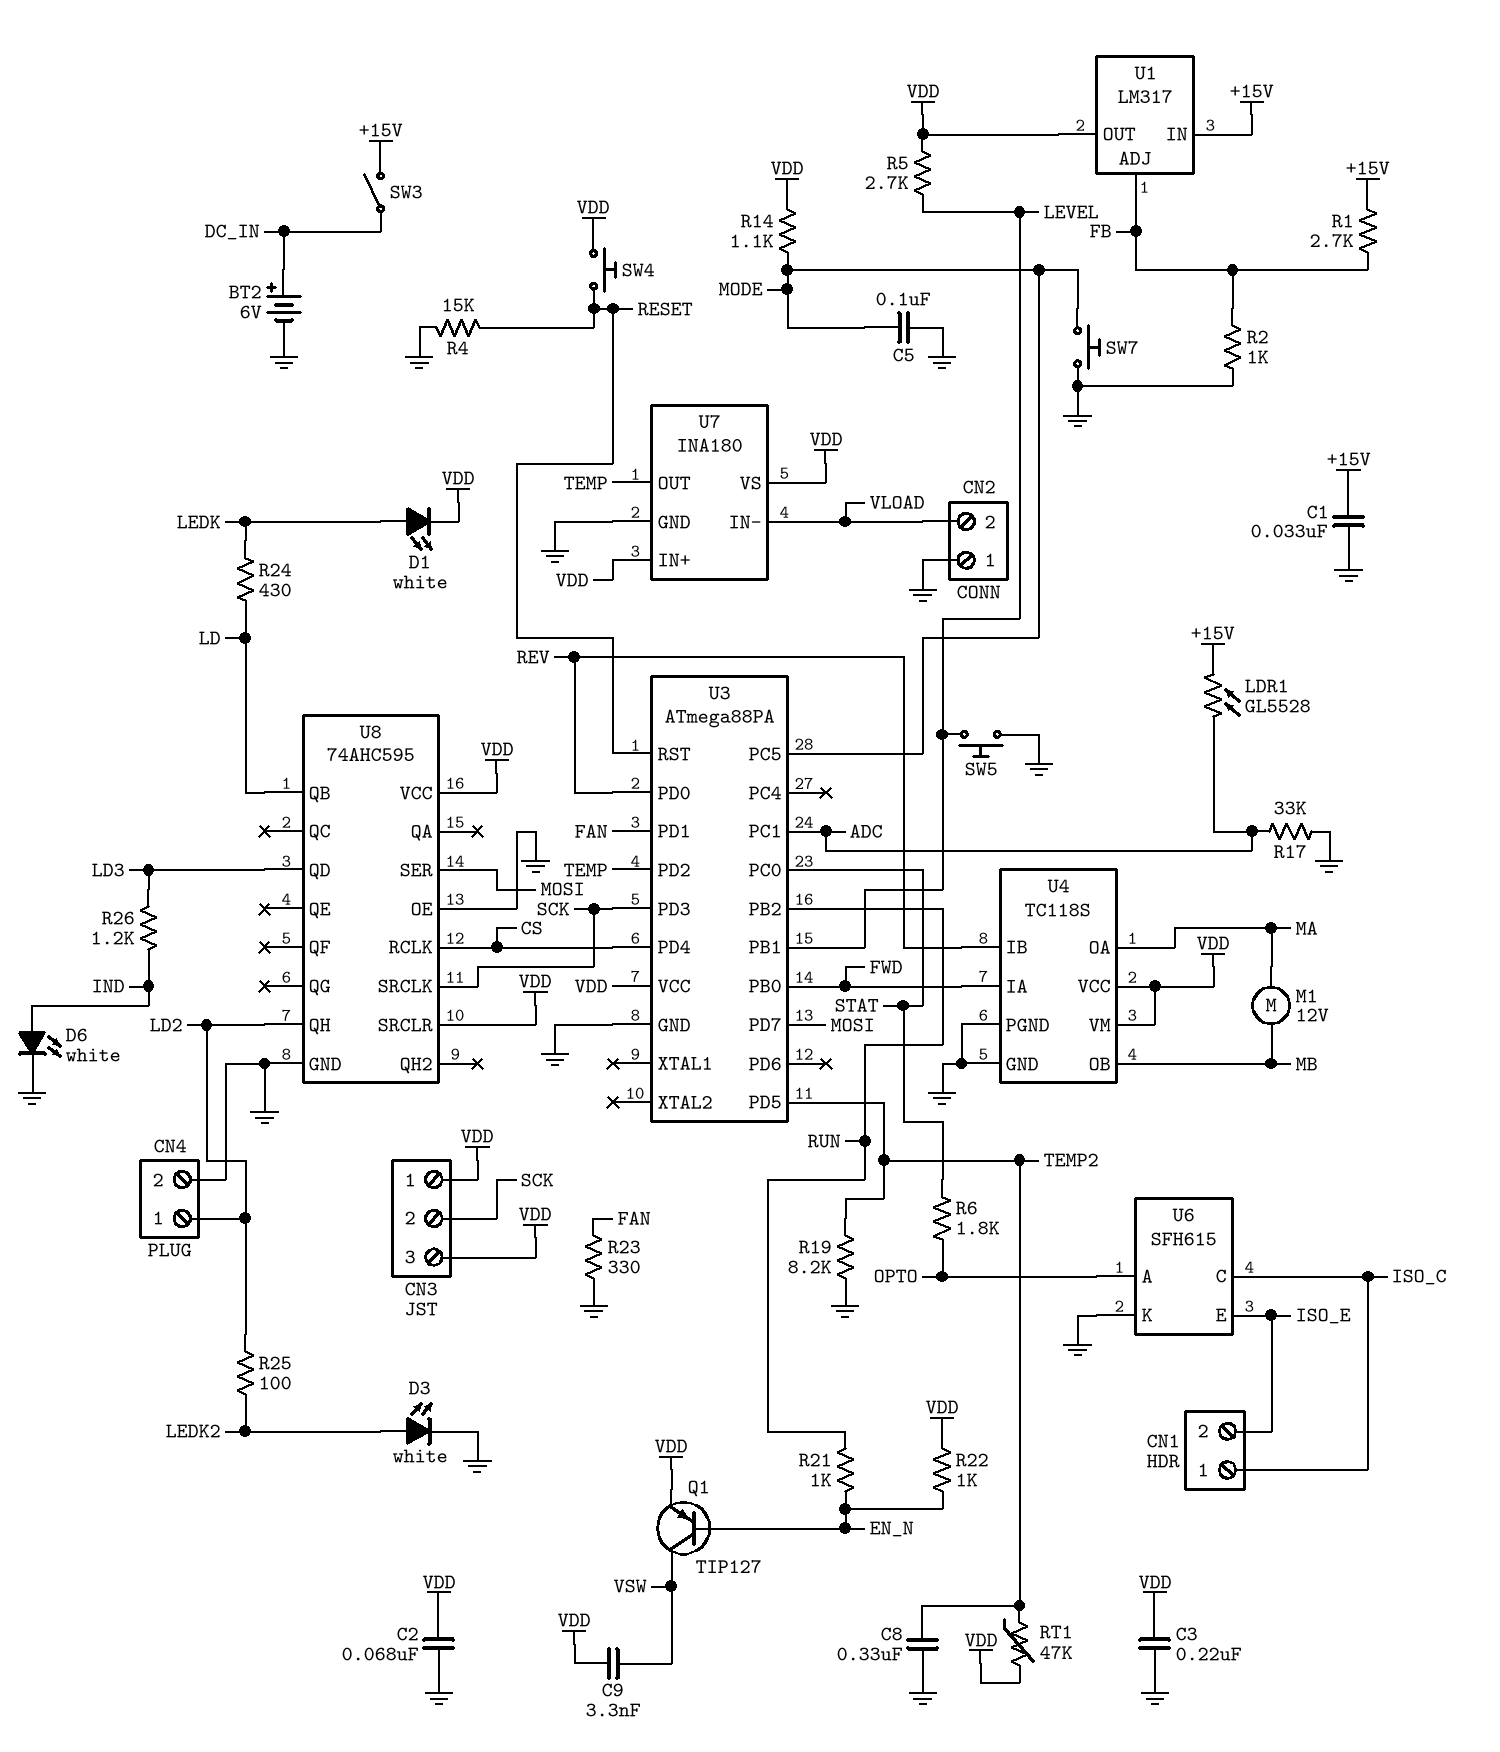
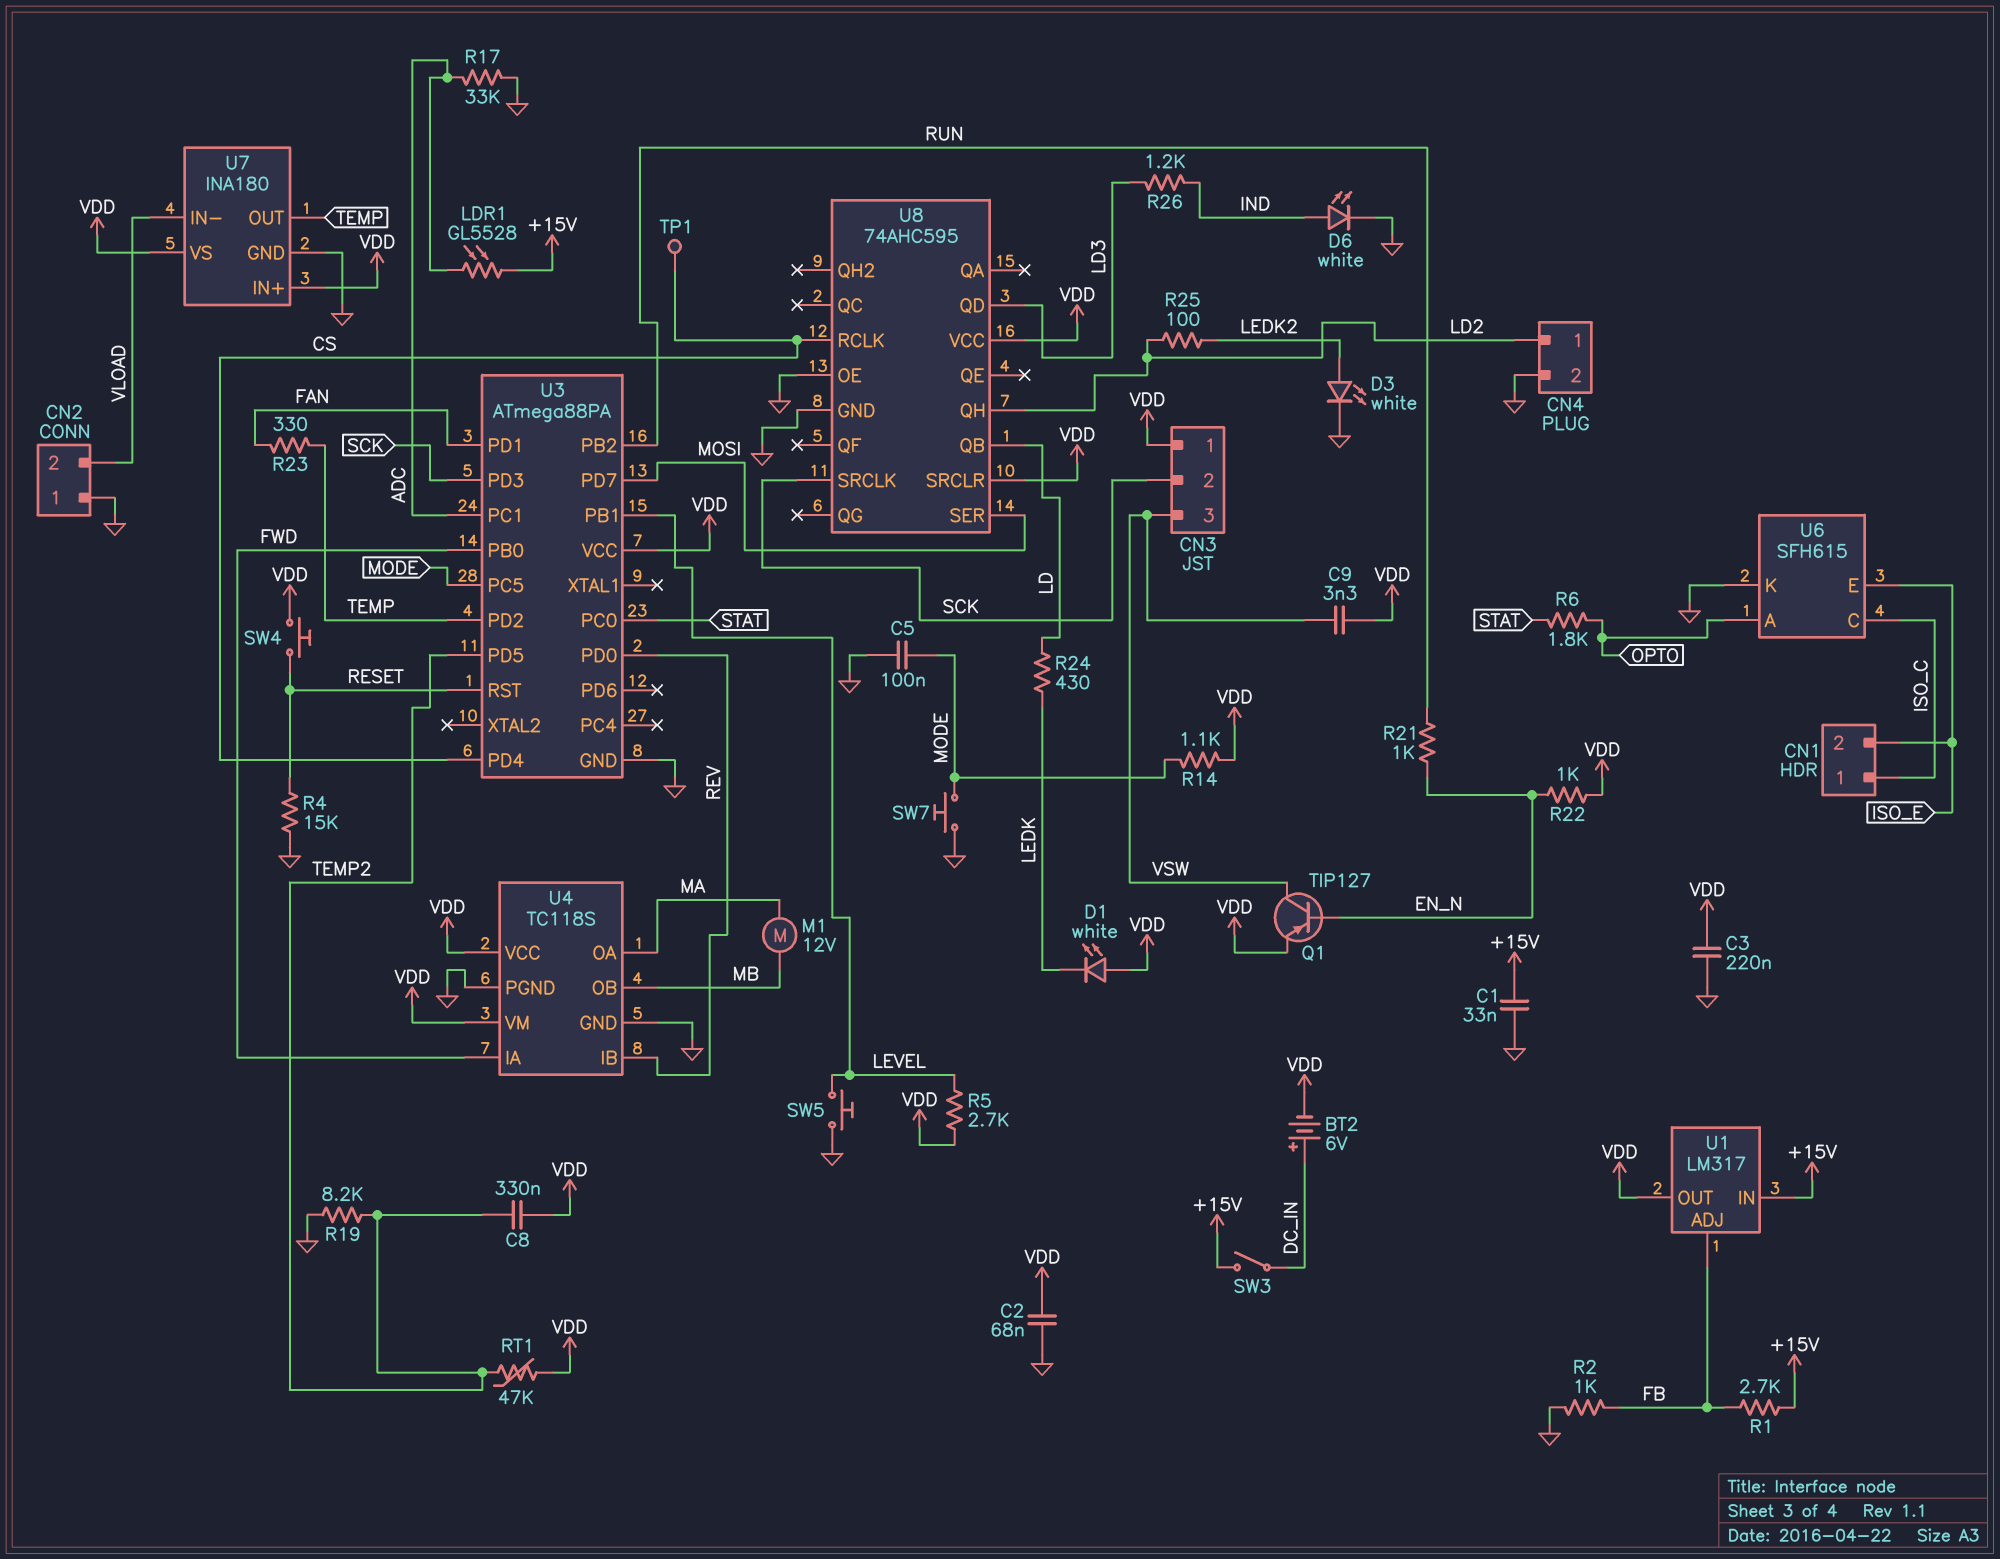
BT2: 6V (plus DC_IN, minus GND) -> 6V (plus DC_IN, minus VDD)
C8: 330nF (GND, TEMP2) -> 330nF (TEMP2, VDD)
CN3 pin 3: VDD -> VSW
D1: LED white (A LEDK, K VDD) -> LED white (A VDD, K LEDK)
R23: 330 (FAN, GND) -> 330 (FAN, TEMP)
TP1: none -> test point (CS)

